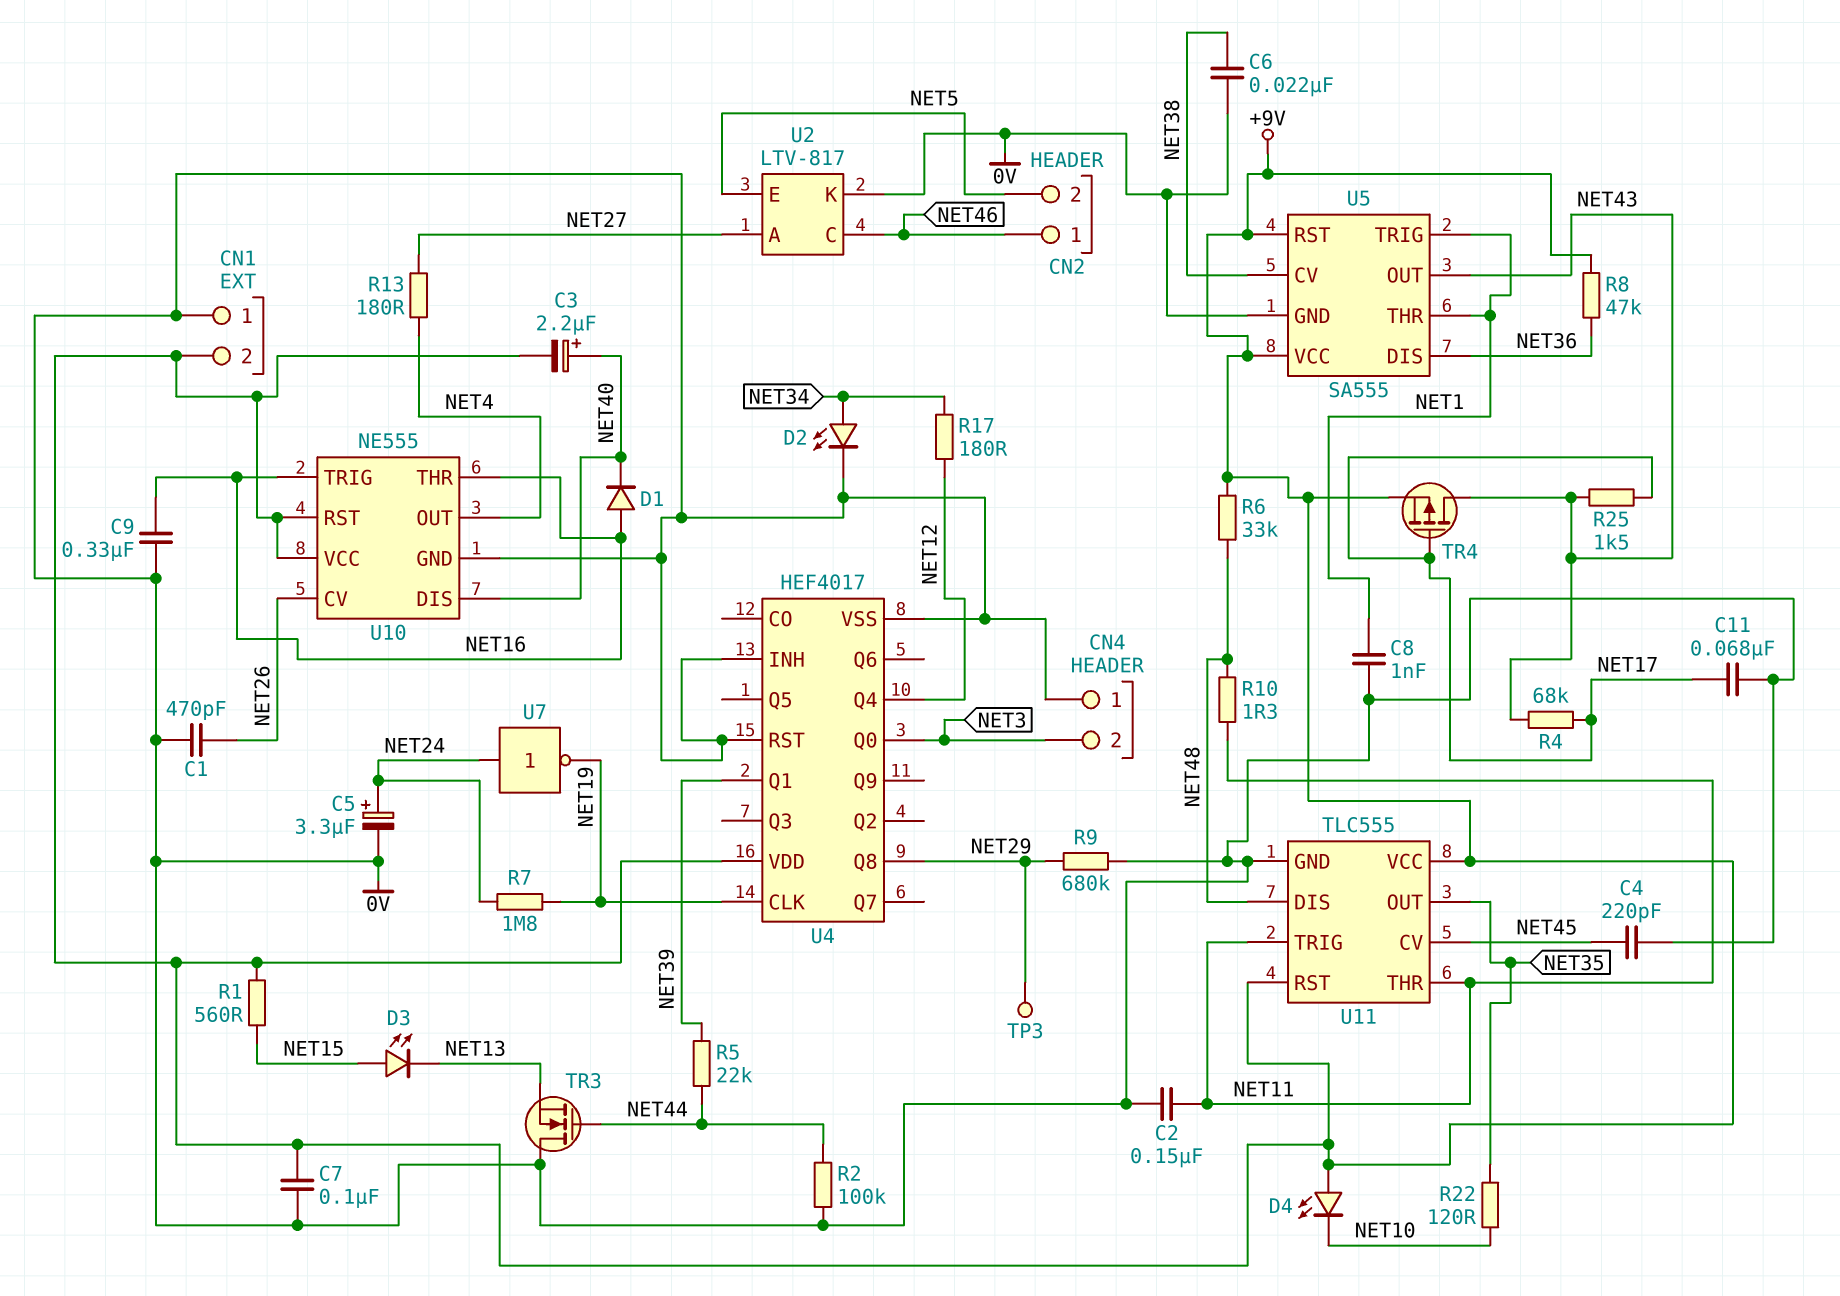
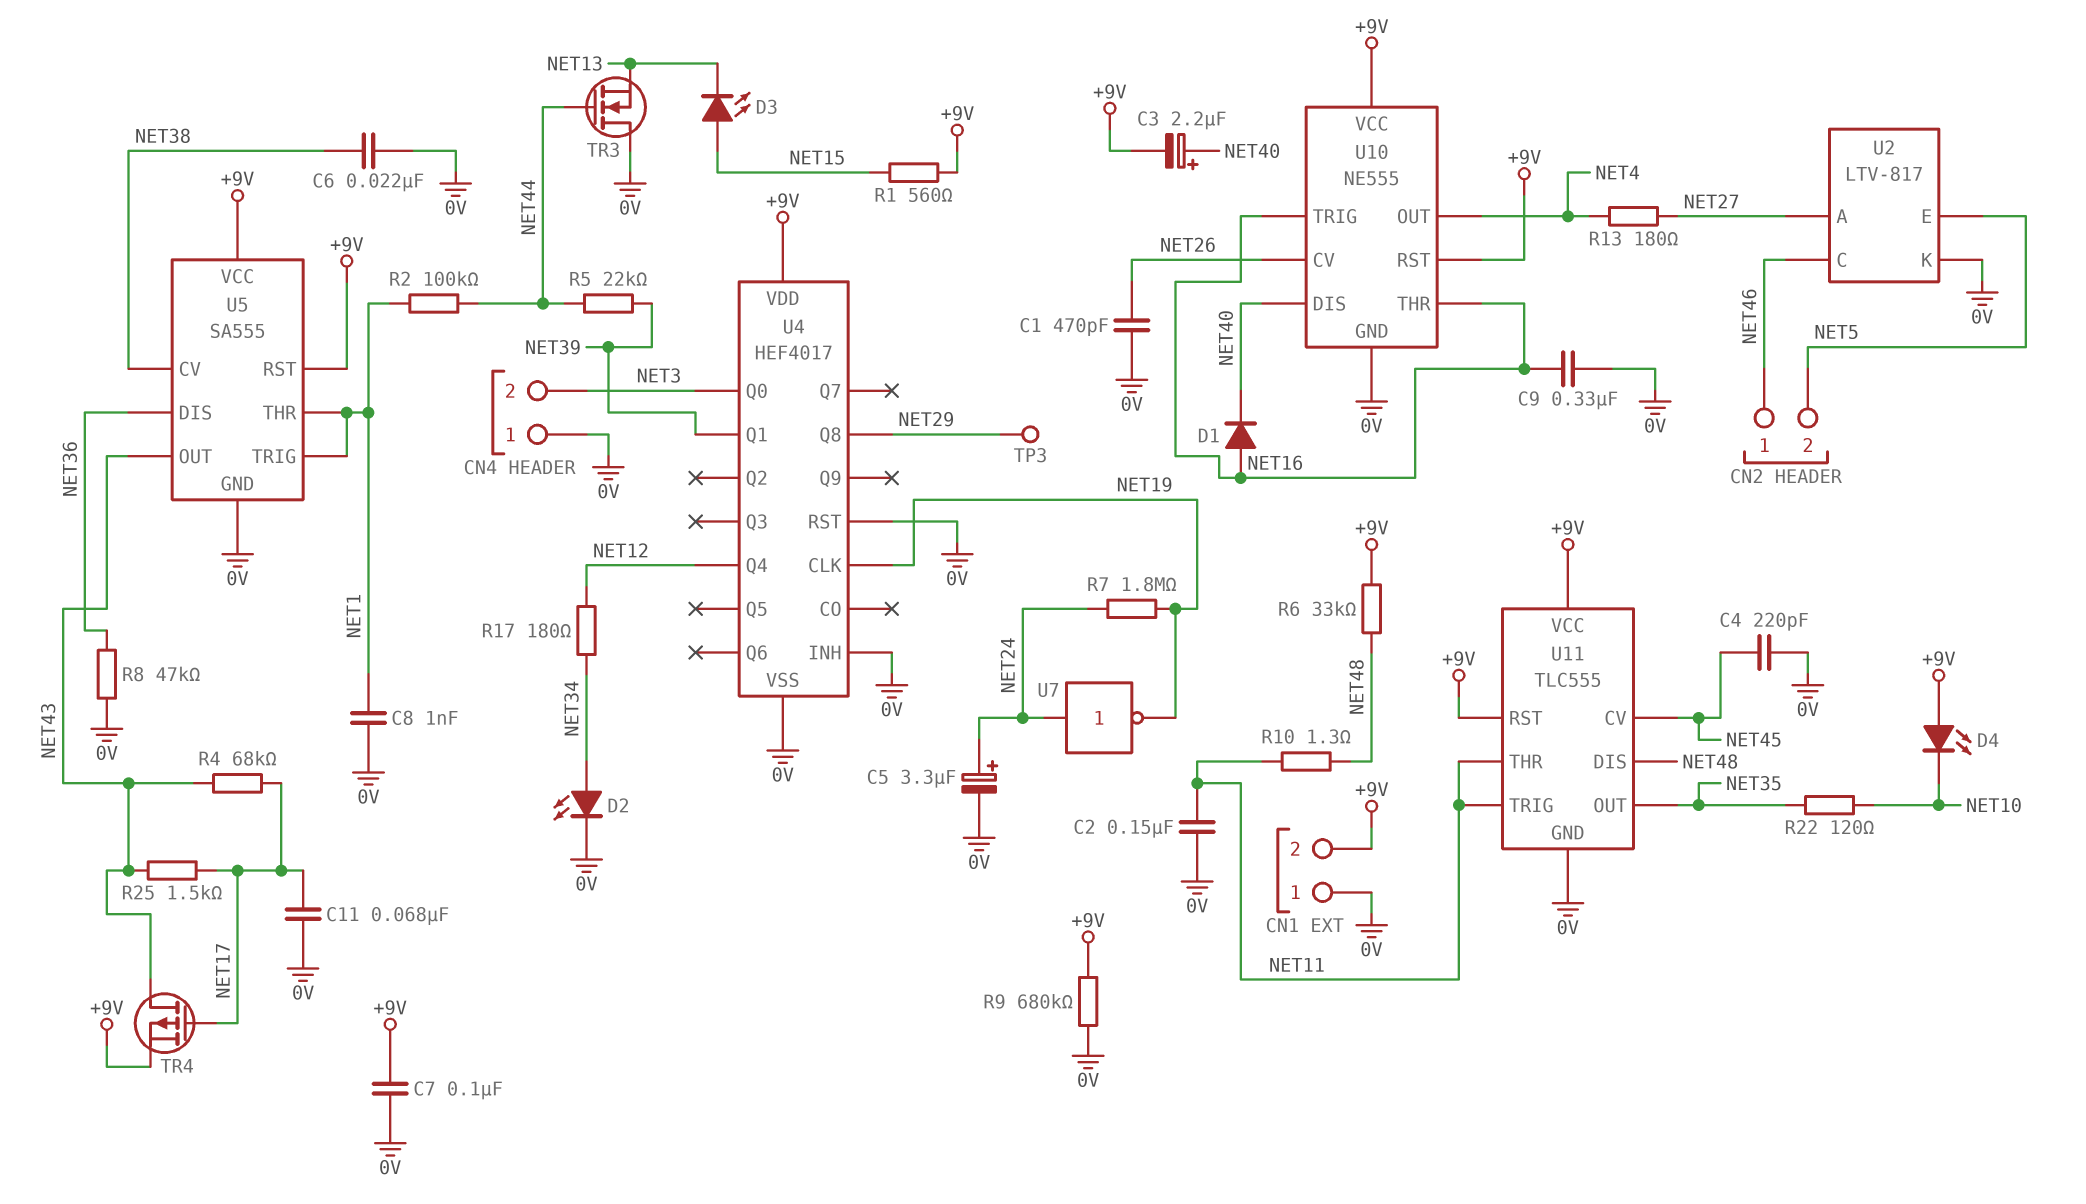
R2: 100k (0V, NET44) -> 100k (NET1, NET44)
R8: 47k (+9V, NET36) -> 47k (0V, NET36)
R9: 680k (0V, NET29) -> 680k (+9V, 0V)

